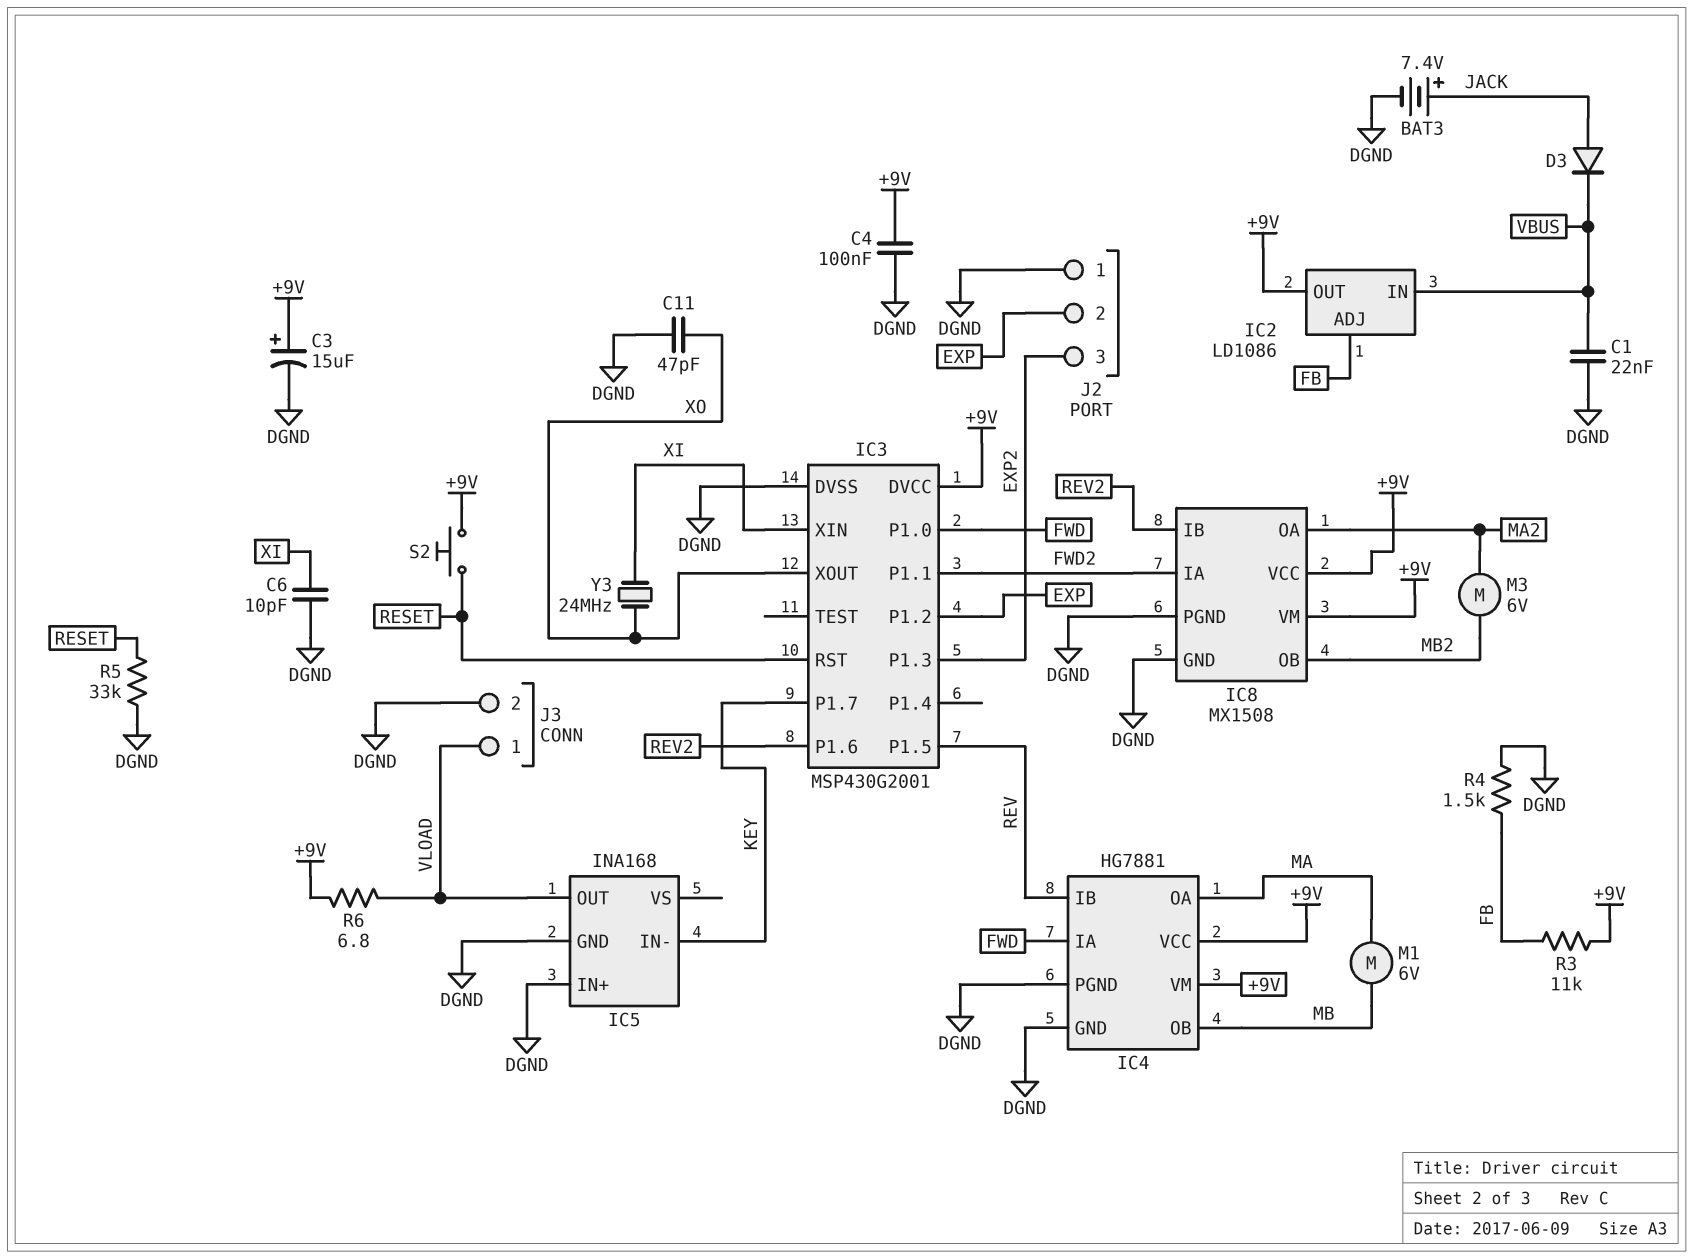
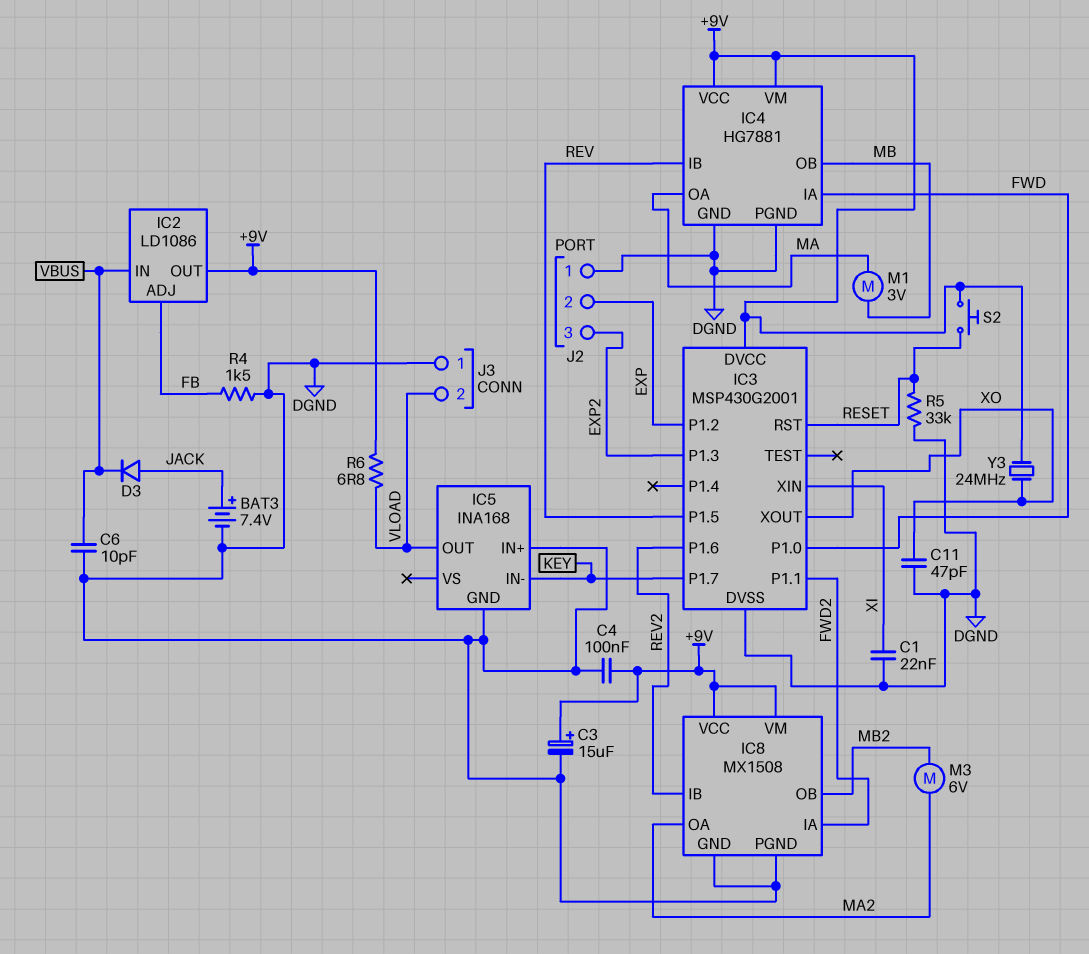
C1: 22nF (DGND, VBUS) -> 22nF (DGND, XI)
C6: 10pF (DGND, XI) -> 10pF (DGND, VBUS)
J3 pin 1: VLOAD -> DGND
J3 pin 2: DGND -> VLOAD
M1: motor 6V (MA, MB) -> motor 3V (MA, MB)
R3: 11k (+9V, FB) -> none
Y3: 24MHz (XI, XO) -> 24MHz (+9V, XO)

